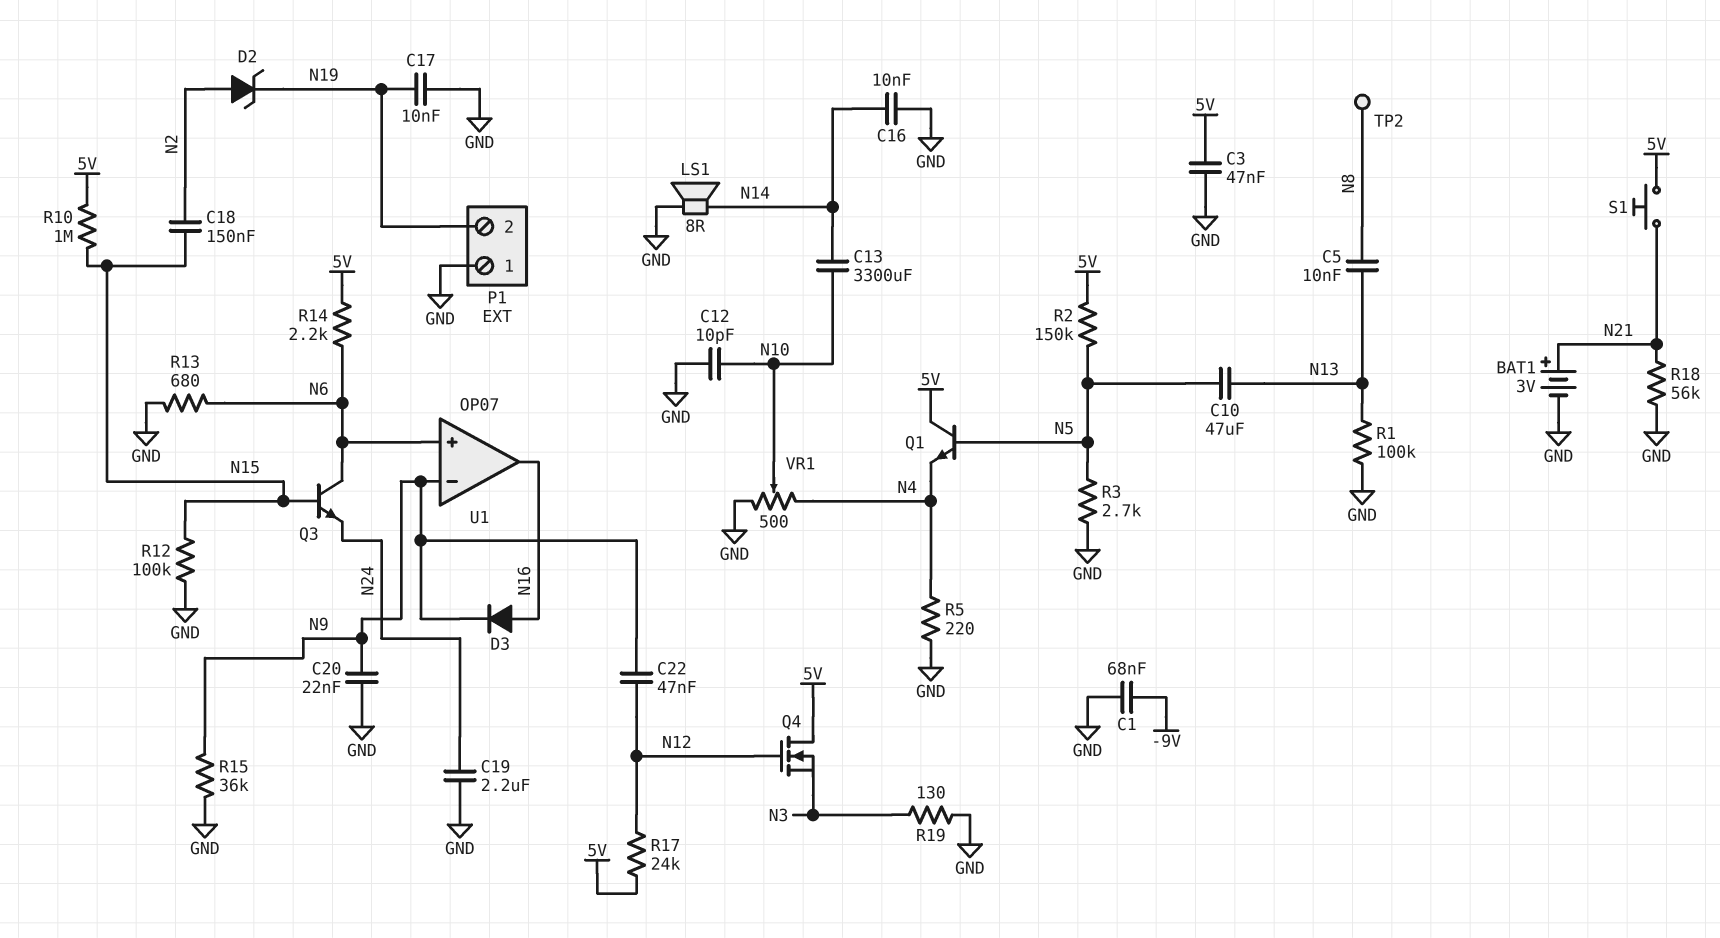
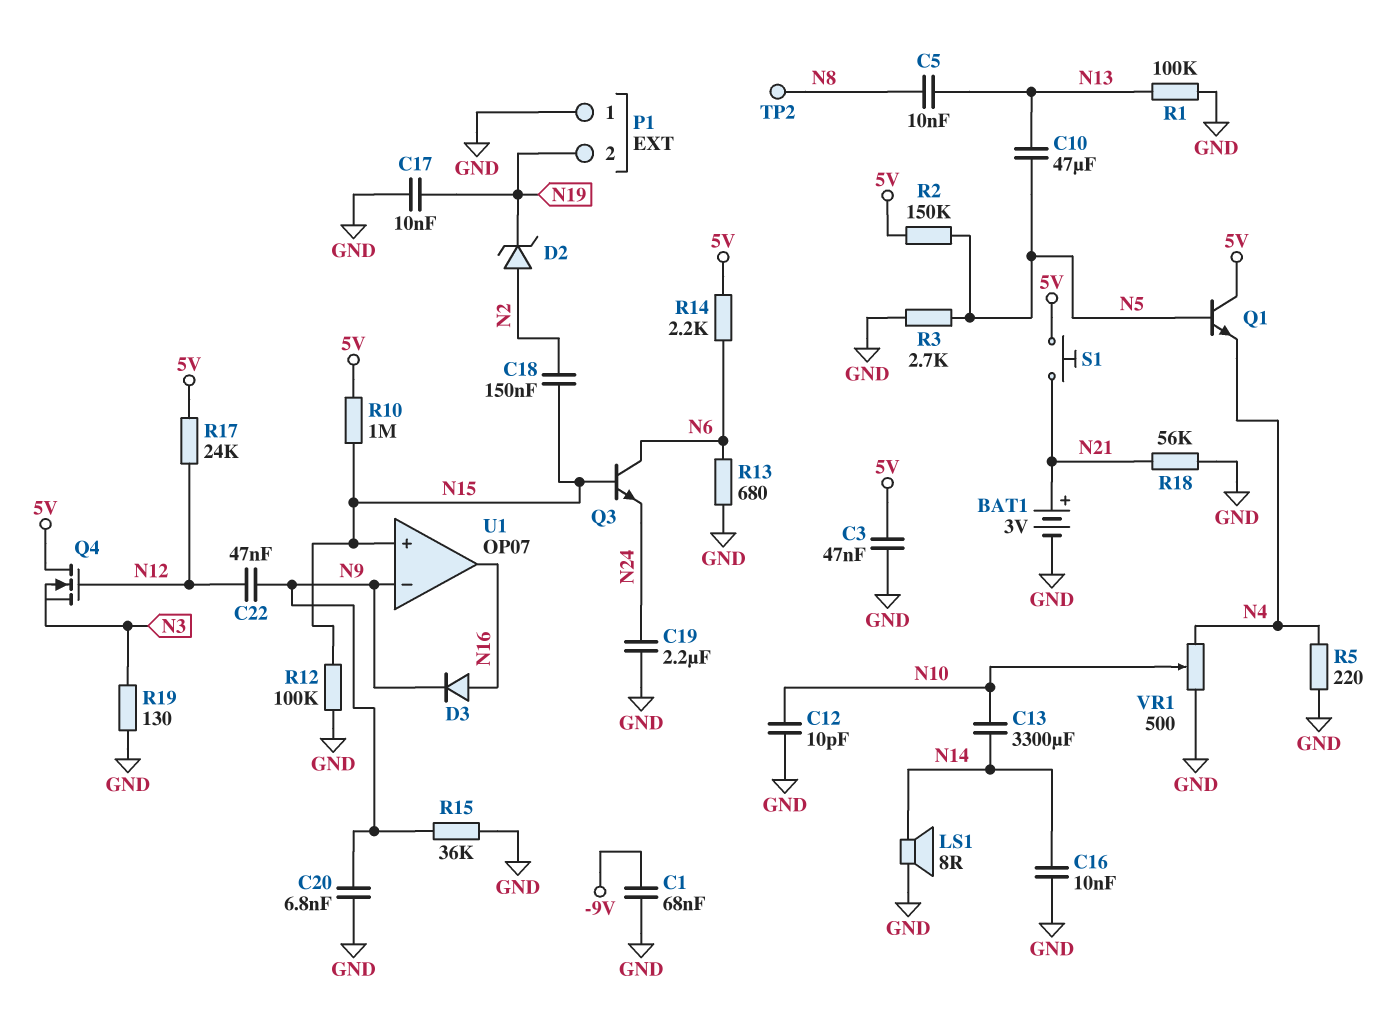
C20: 22nF (GND, N9) -> 6.8nF (GND, N9)
U1 pin in+: N6 -> N15

